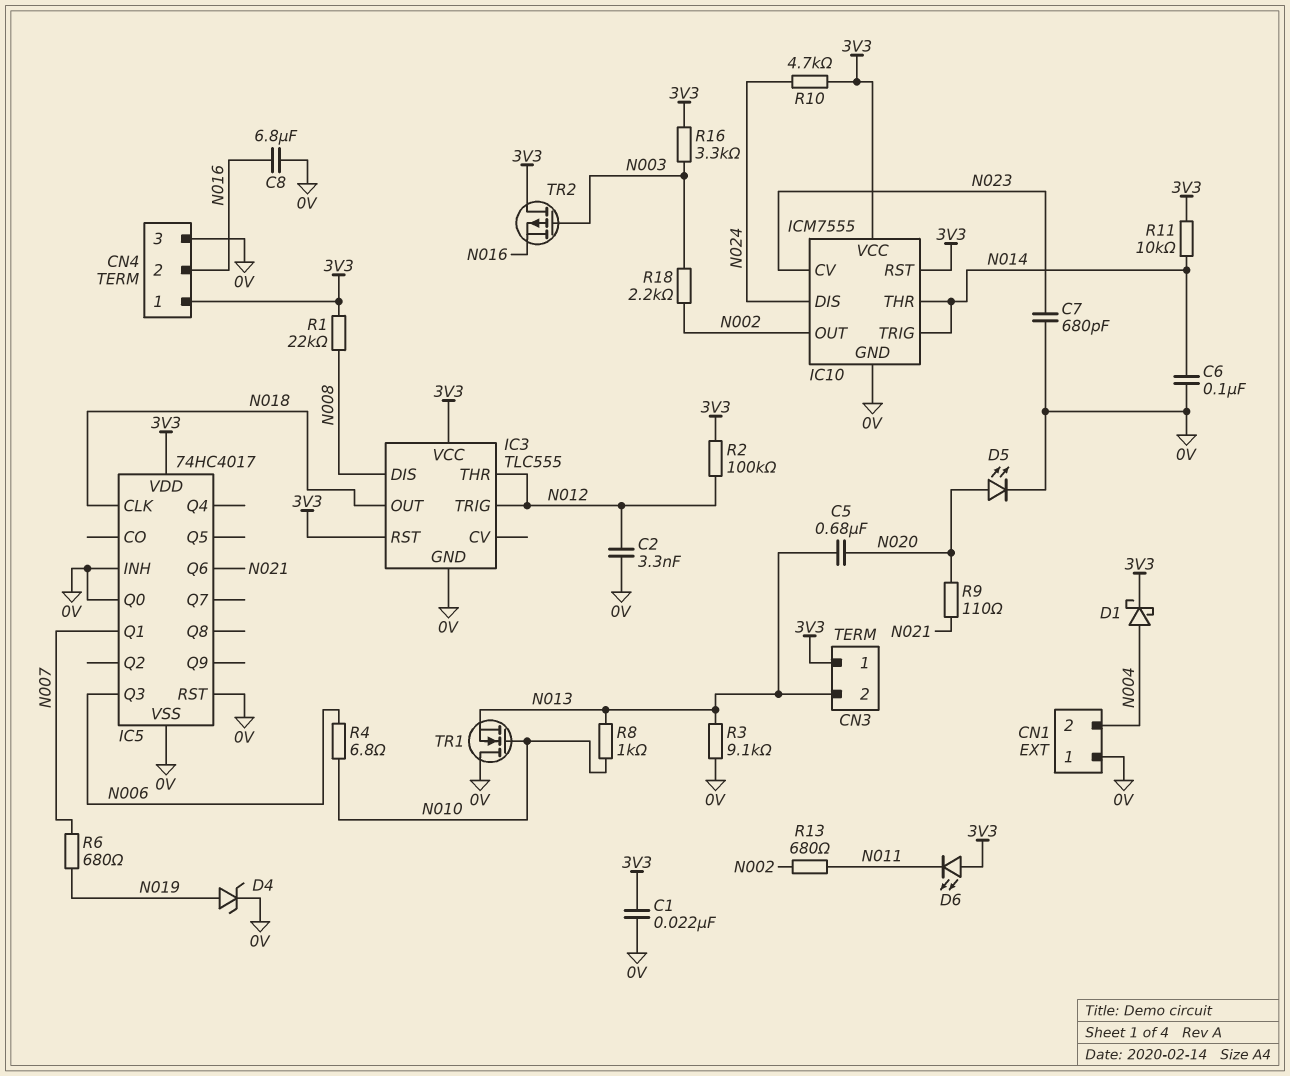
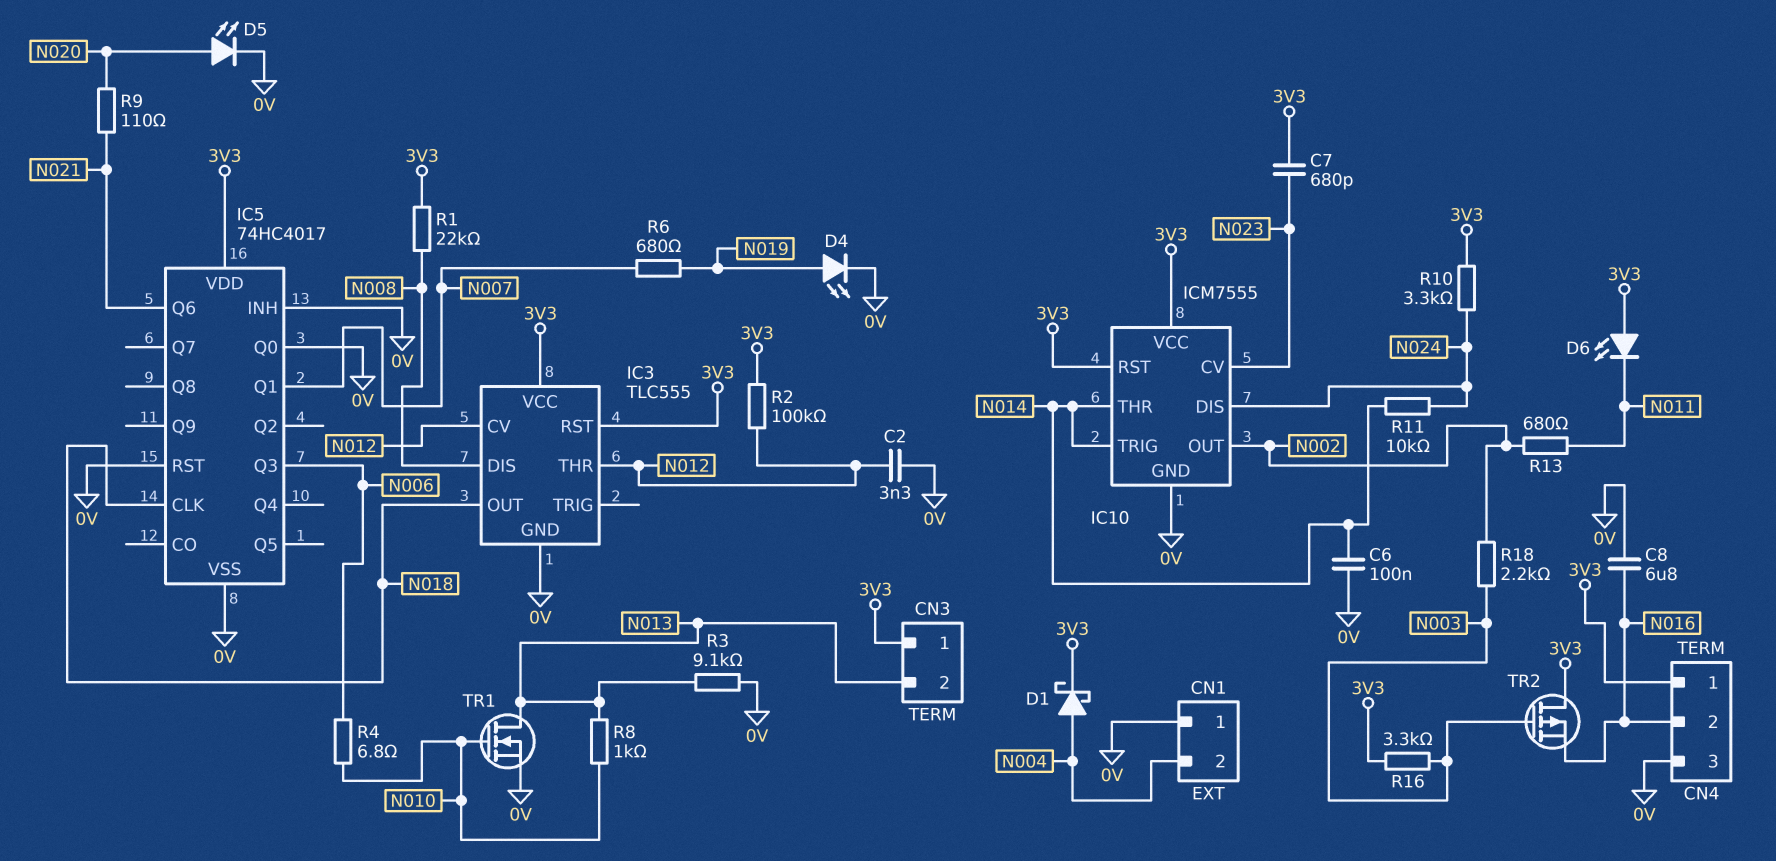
C1: 22nF (0V, 3V3) -> none
C5: 680nF (N013, N020) -> none
C7: 680pF (0V, N023) -> 680pF (3V3, N023)
D4: zener (A N019, K 0V) -> LED (A N019, K 0V)
IC3 pin CV: none -> N012
IC3 pin TRIG: N012 -> none
R10: 4.7k (3V3, N024) -> 3.3k (3V3, N024)
R11: 10k (3V3, N014) -> 10k (N014, N024)
TR1: NMOS (G N010, D 0V, S N013) -> NMOS (G N010, D N013, S 0V)

